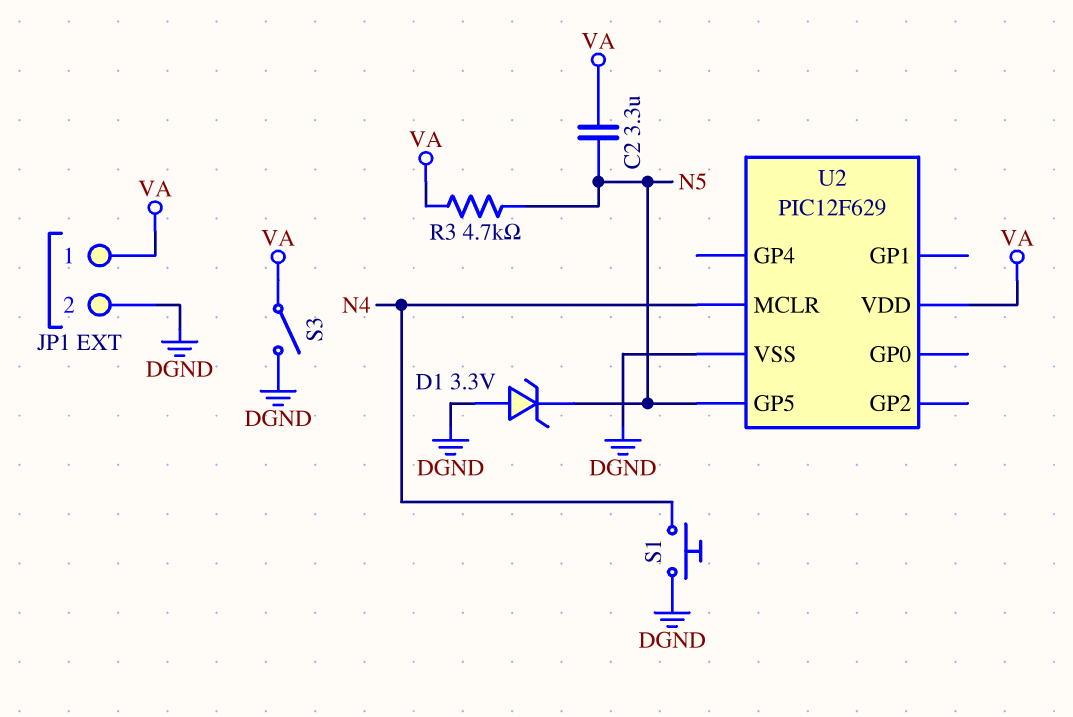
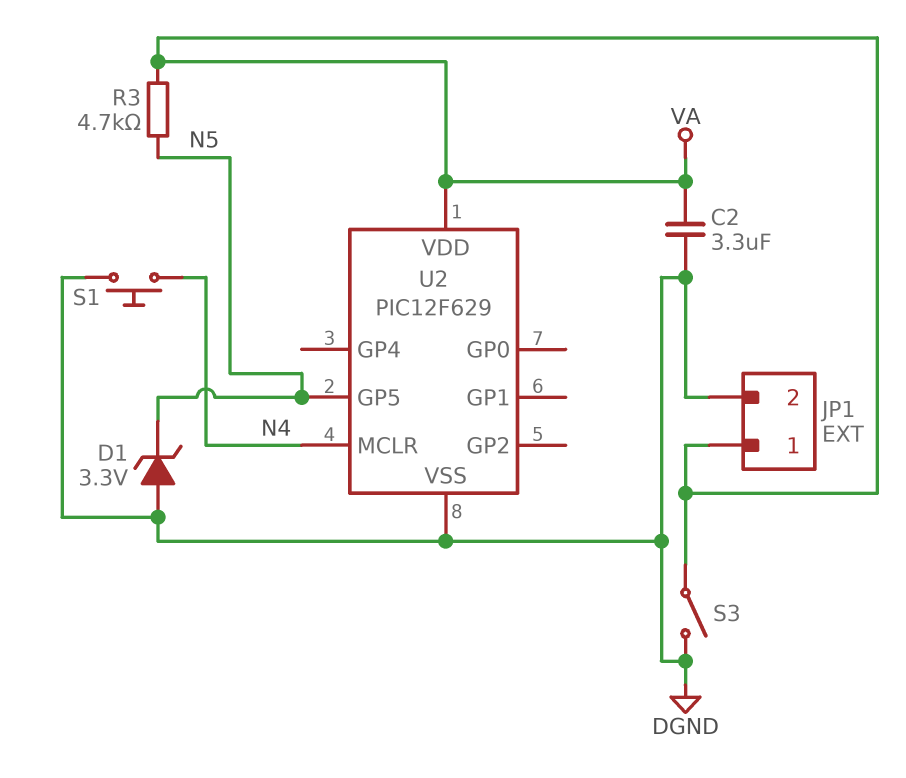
C2: 3.3uF (N5, VA) -> 3.3uF (DGND, VA)

